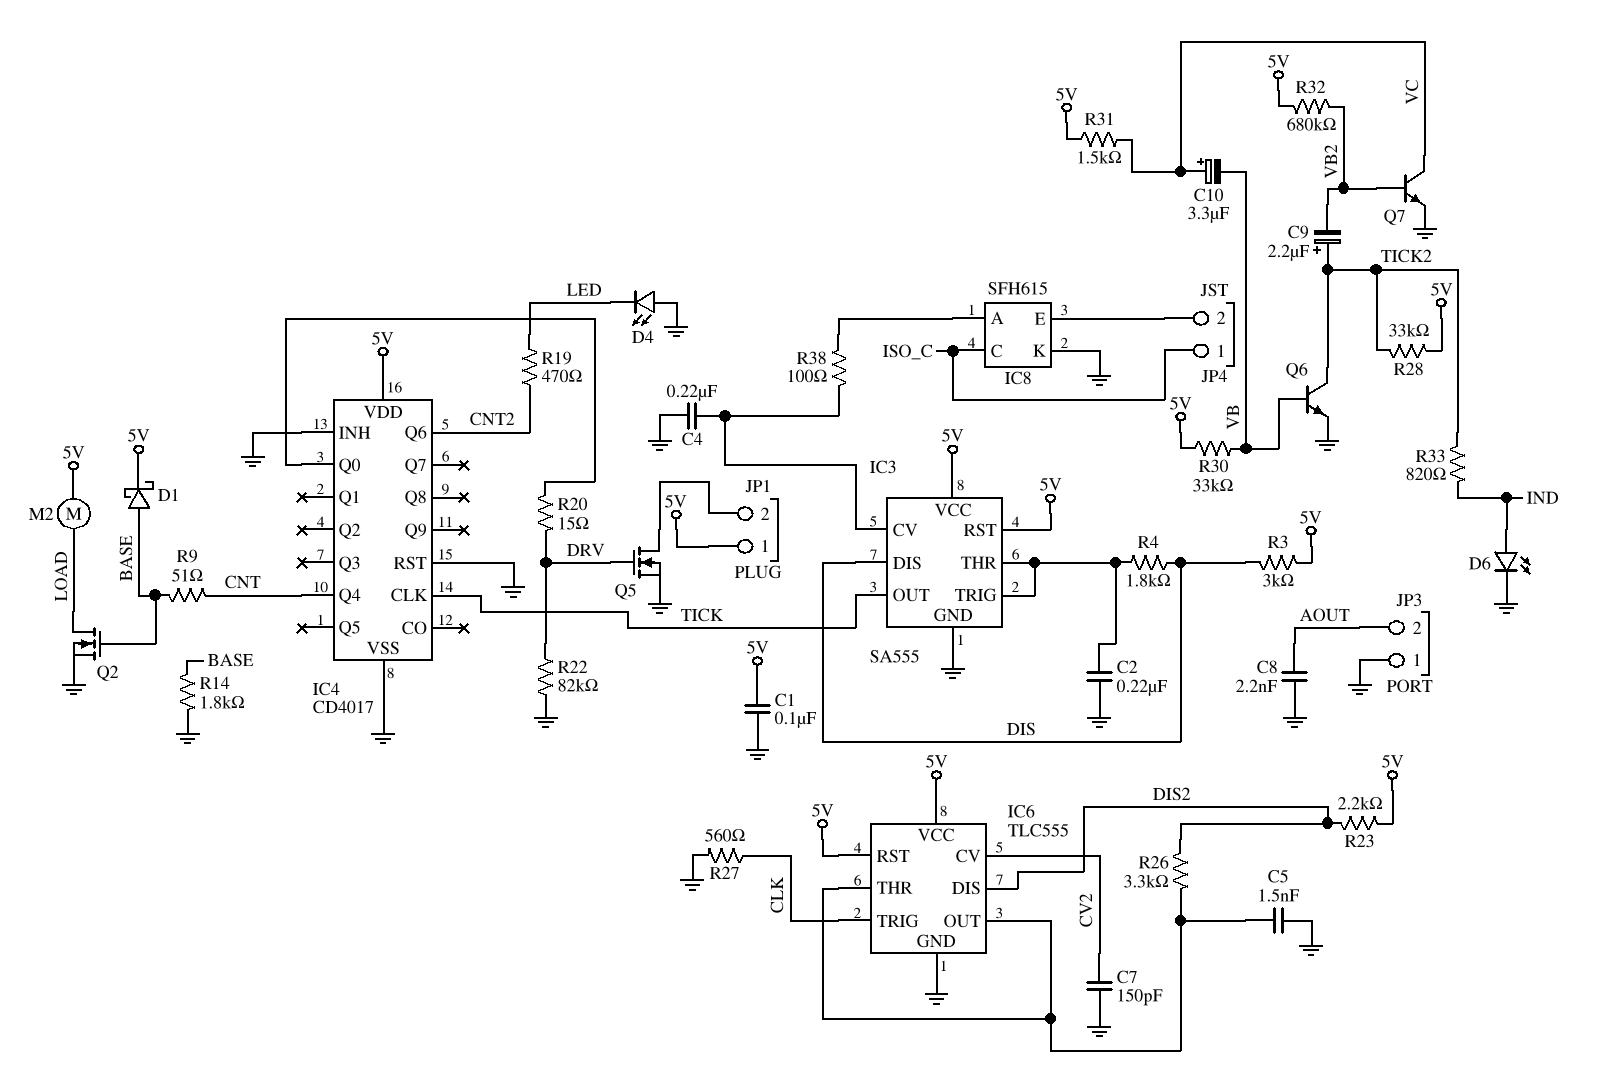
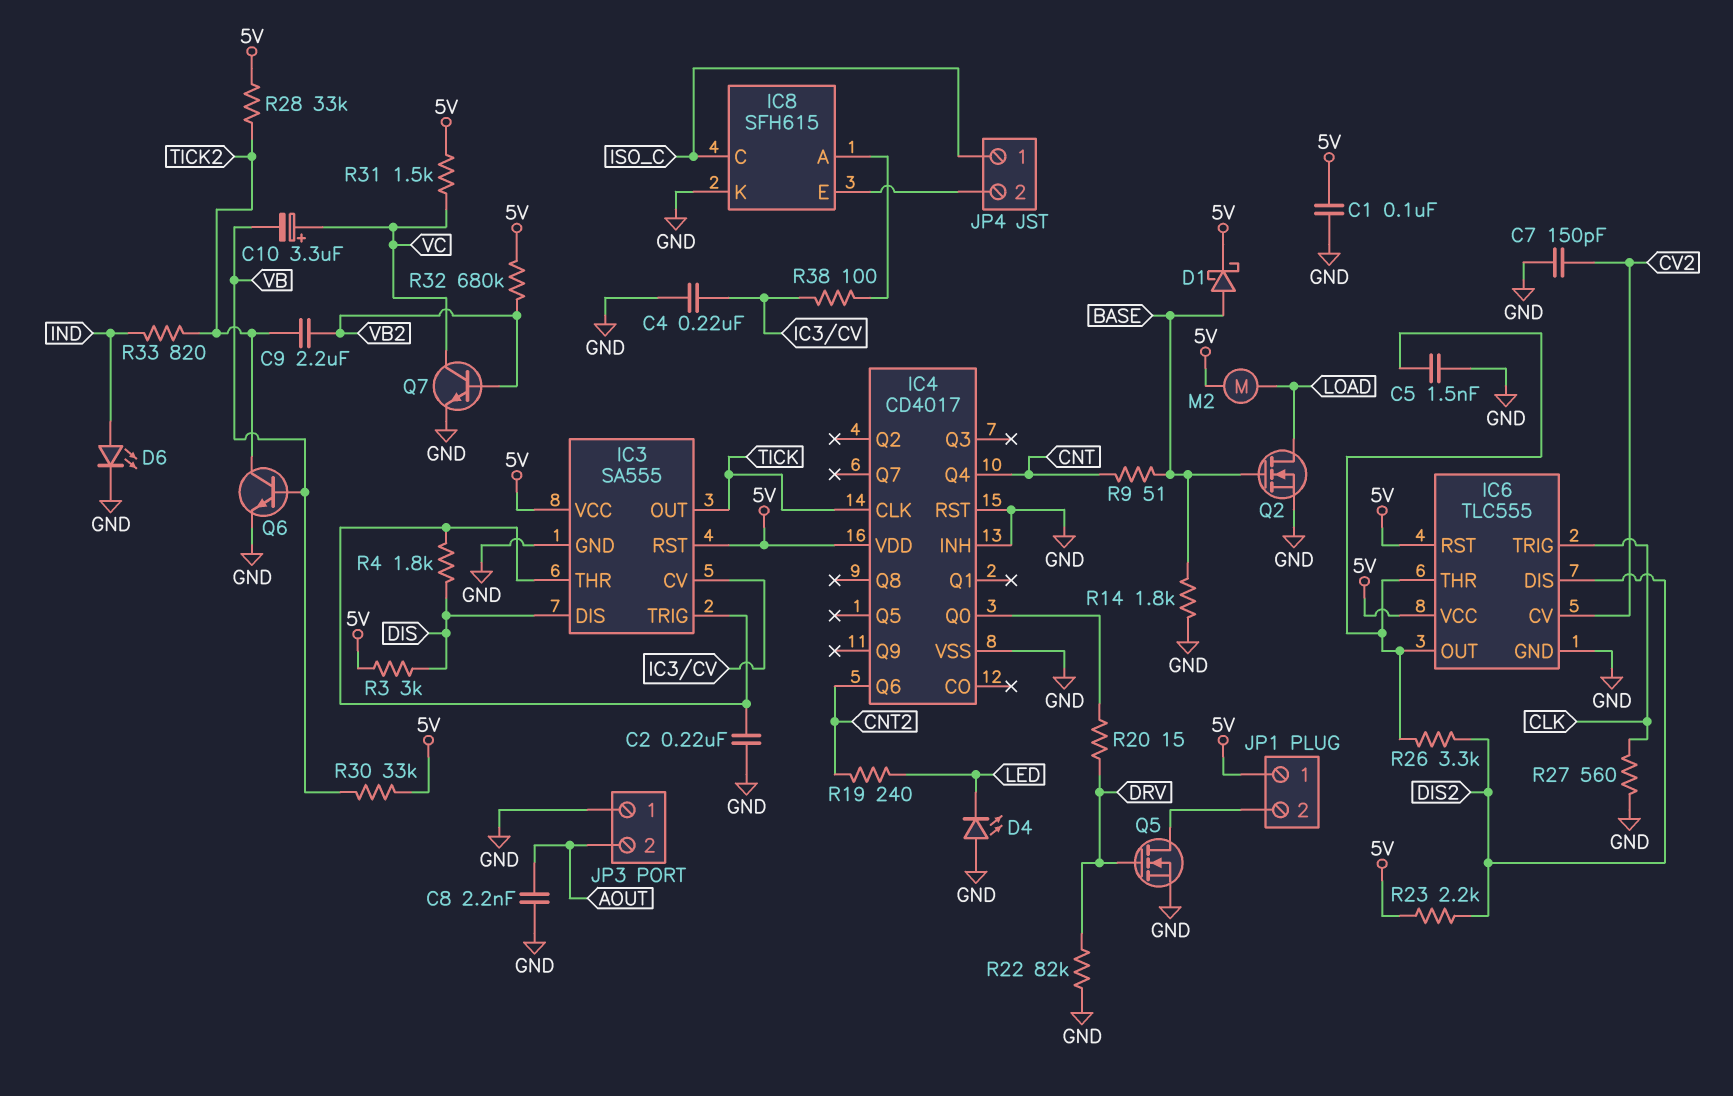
C9: 2.2uF (plus TICK2, minus VB2) -> 2.2uF (TICK2, VB2)
R19: 470 (CNT2, LED) -> 240 (CNT2, LED)

